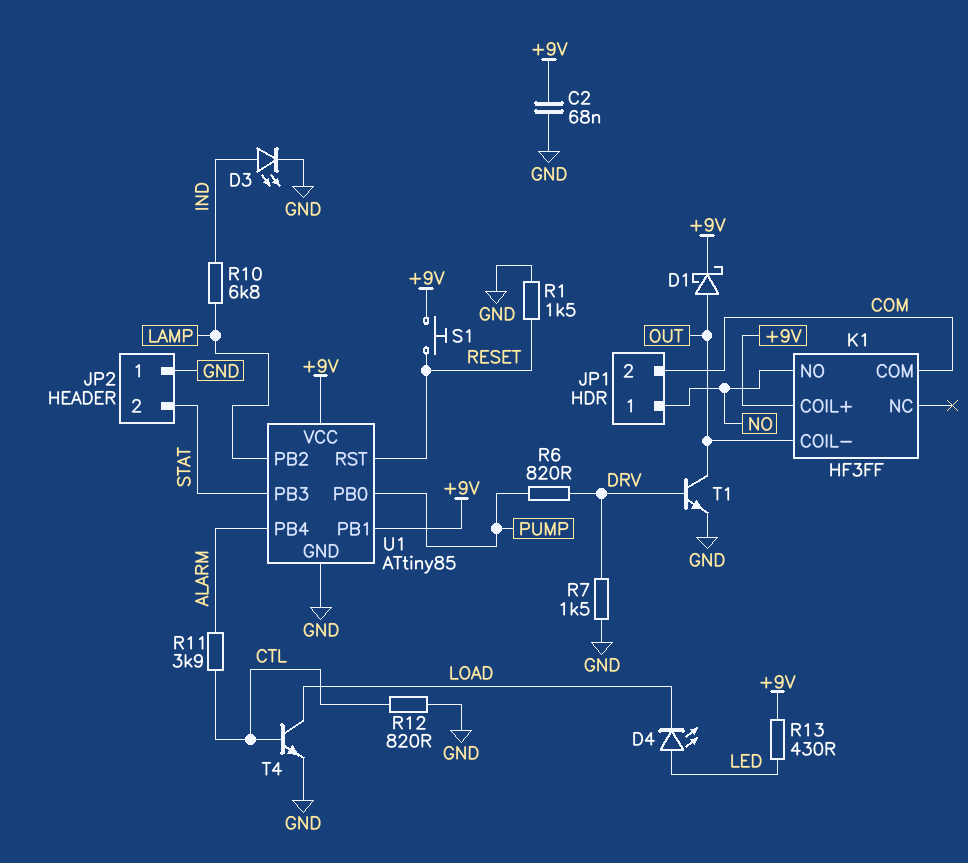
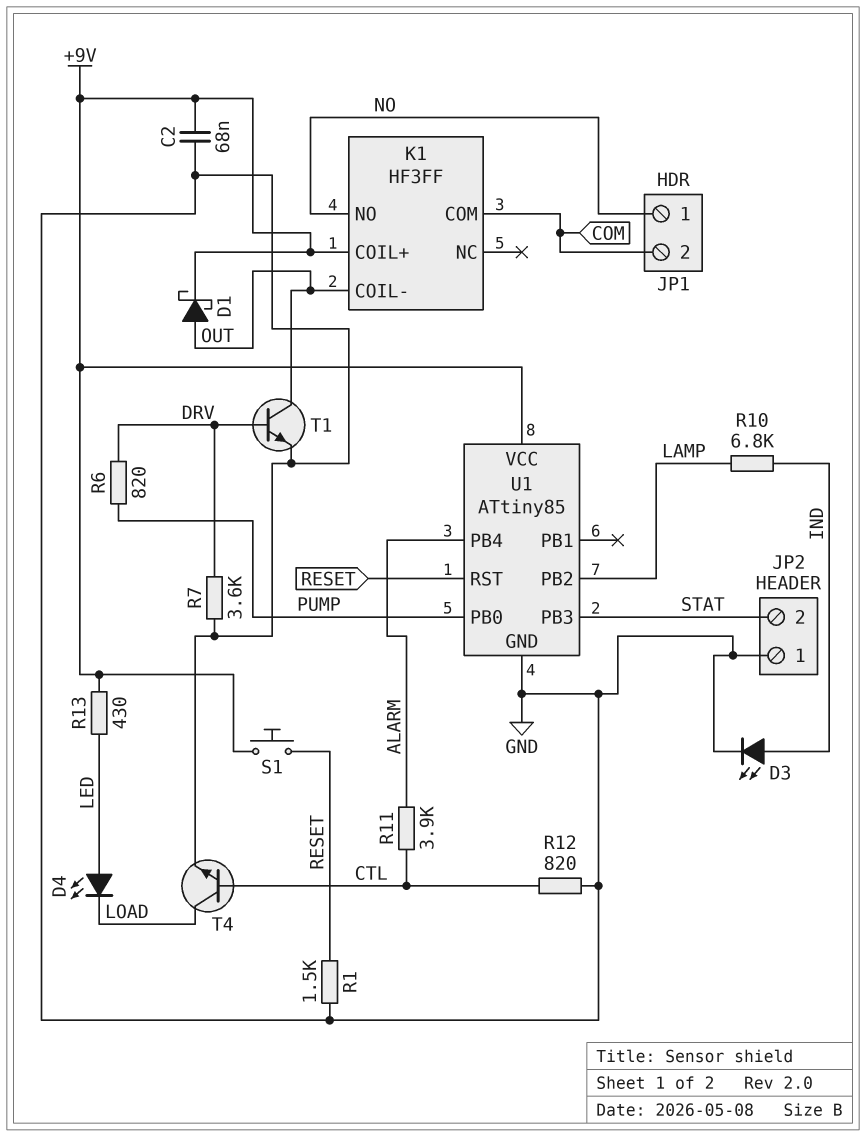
R7: 1.5k (DRV, GND) -> 3.6k (DRV, GND)
U1 pin PB1: +9V -> none

